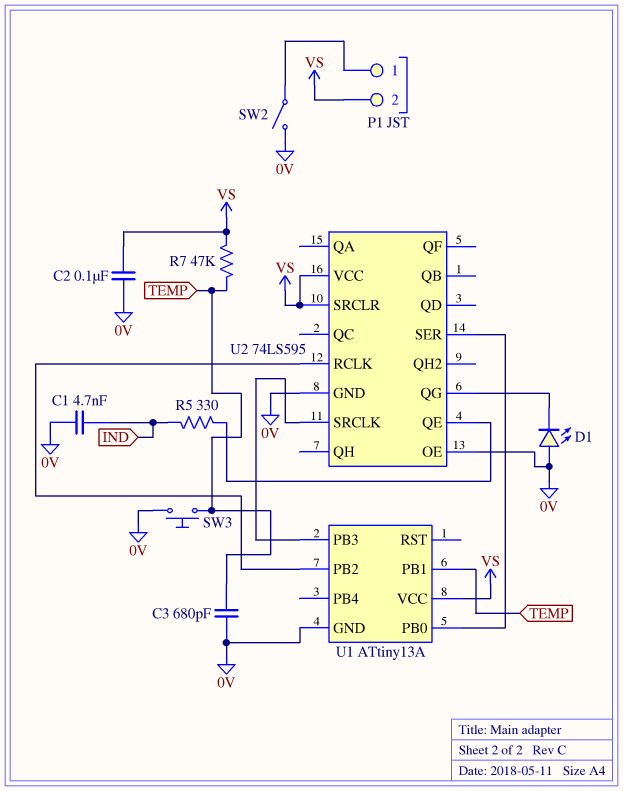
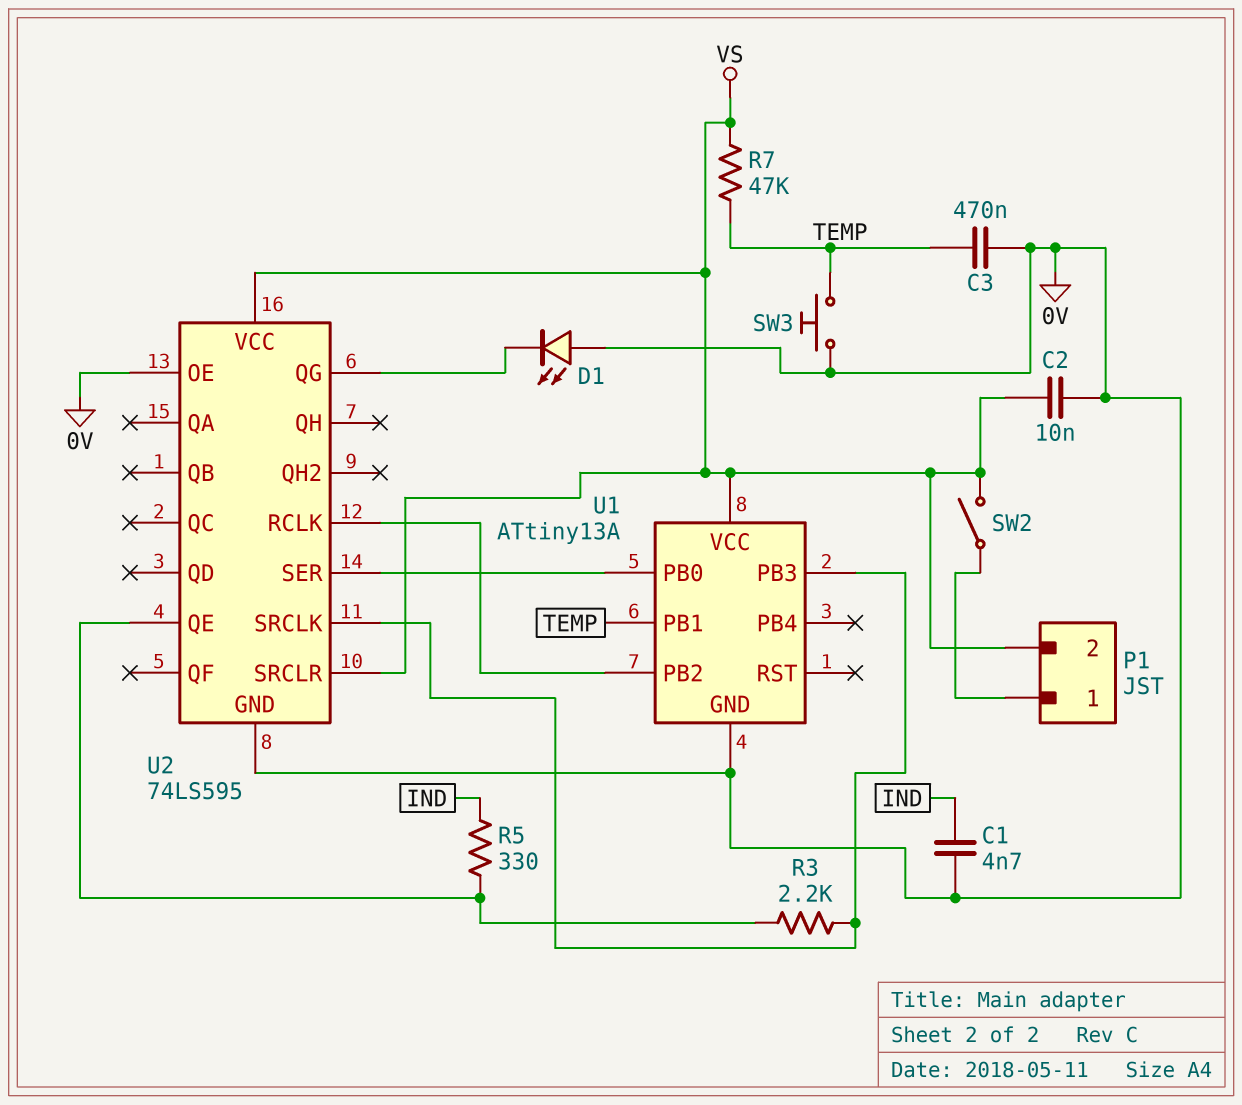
C2: 100nF (0V, VS) -> 10nF (0V, VS)
C3: 680pF (0V, TEMP) -> 470nF (0V, TEMP)
R3: none -> 2.2k (U1/PB3, U2/QE)
SW2: switch (0V, P1/1) -> switch (P1/1, VS)

